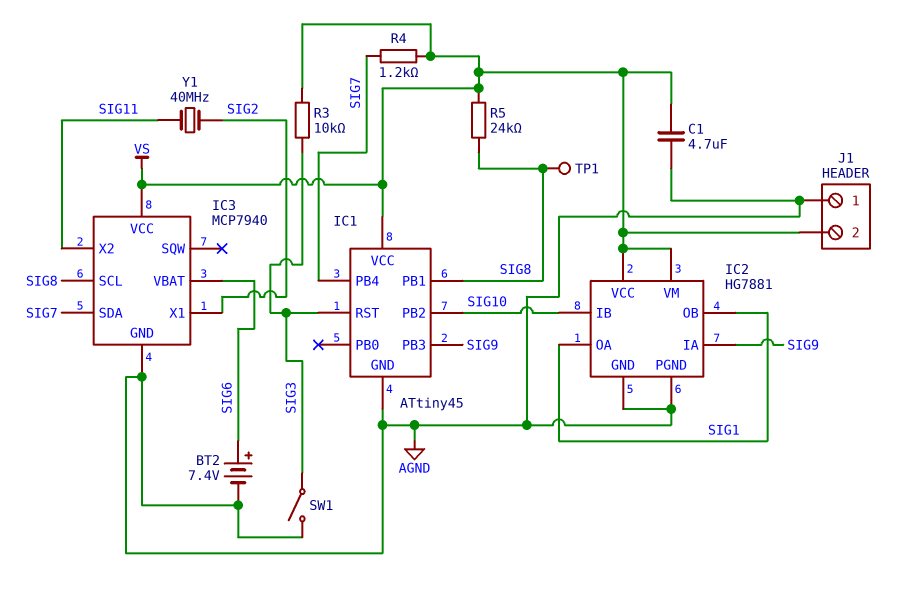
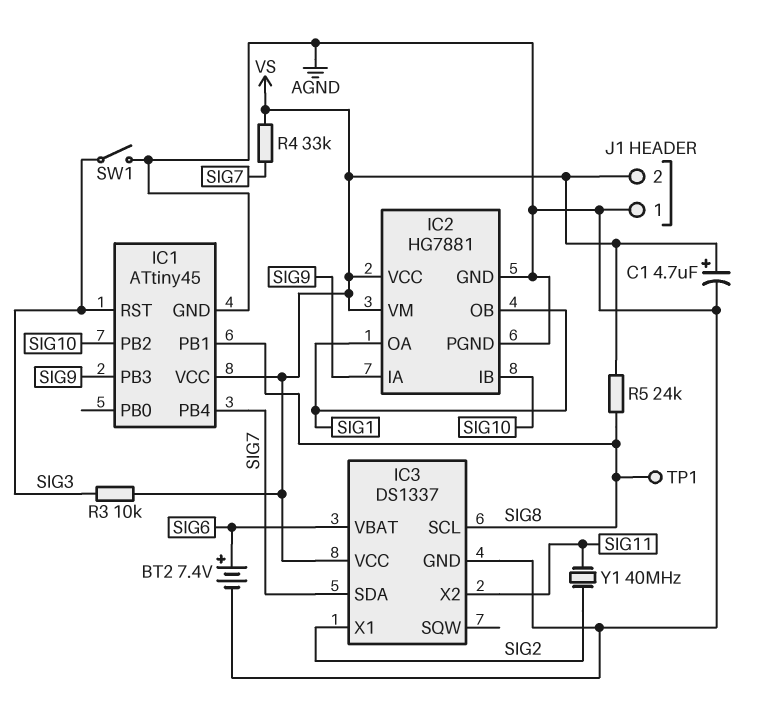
C1: 4.7uF (AGND, VS) -> 4.7uF (plus VS, minus AGND)
IC3: MCP7940 -> DS1337
R4: 1.2k (SIG7, VS) -> 33k (SIG7, VS)

